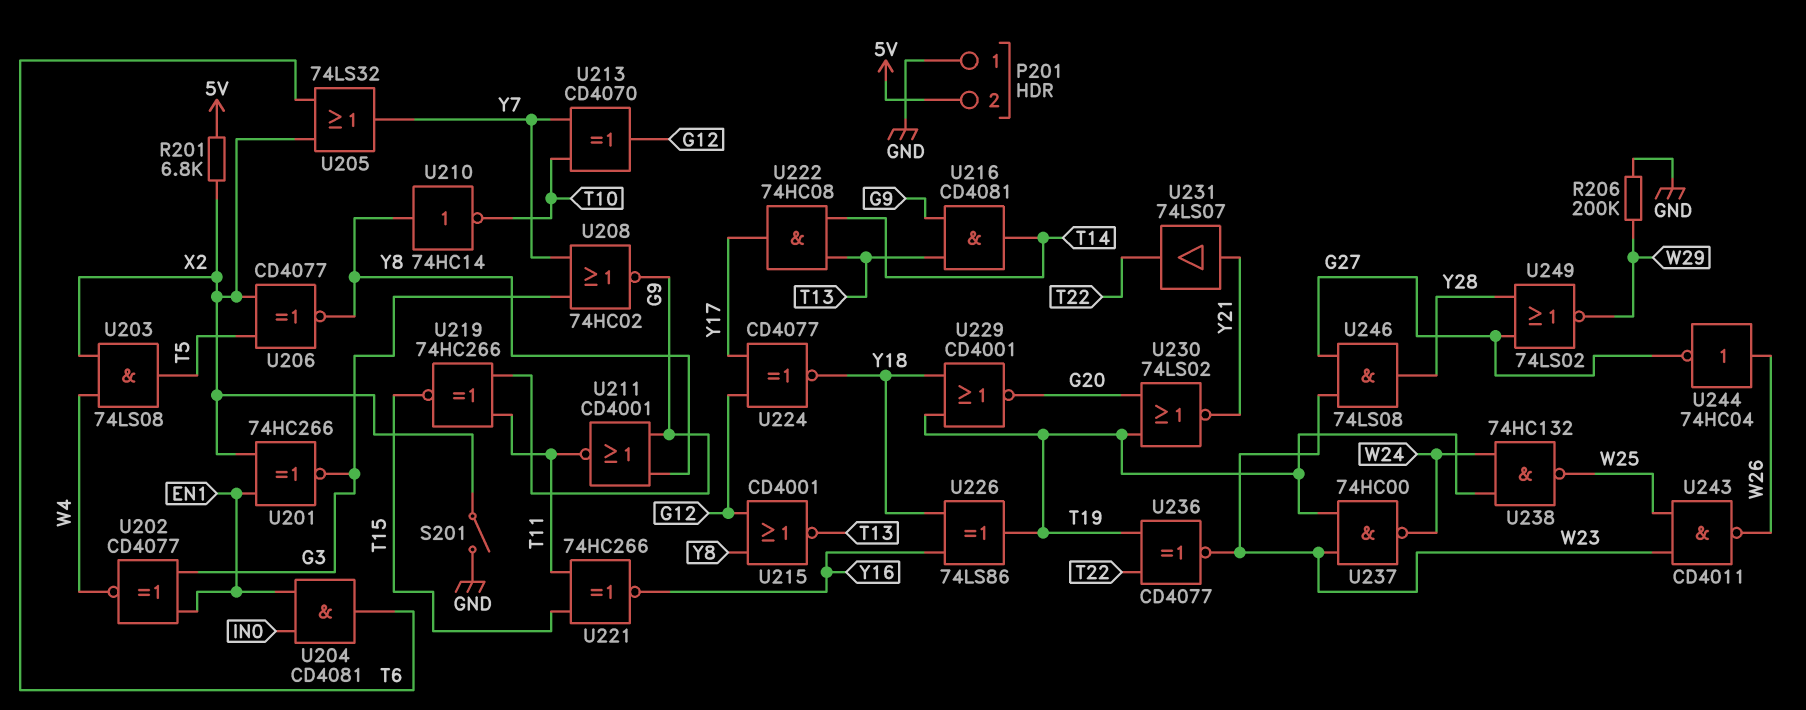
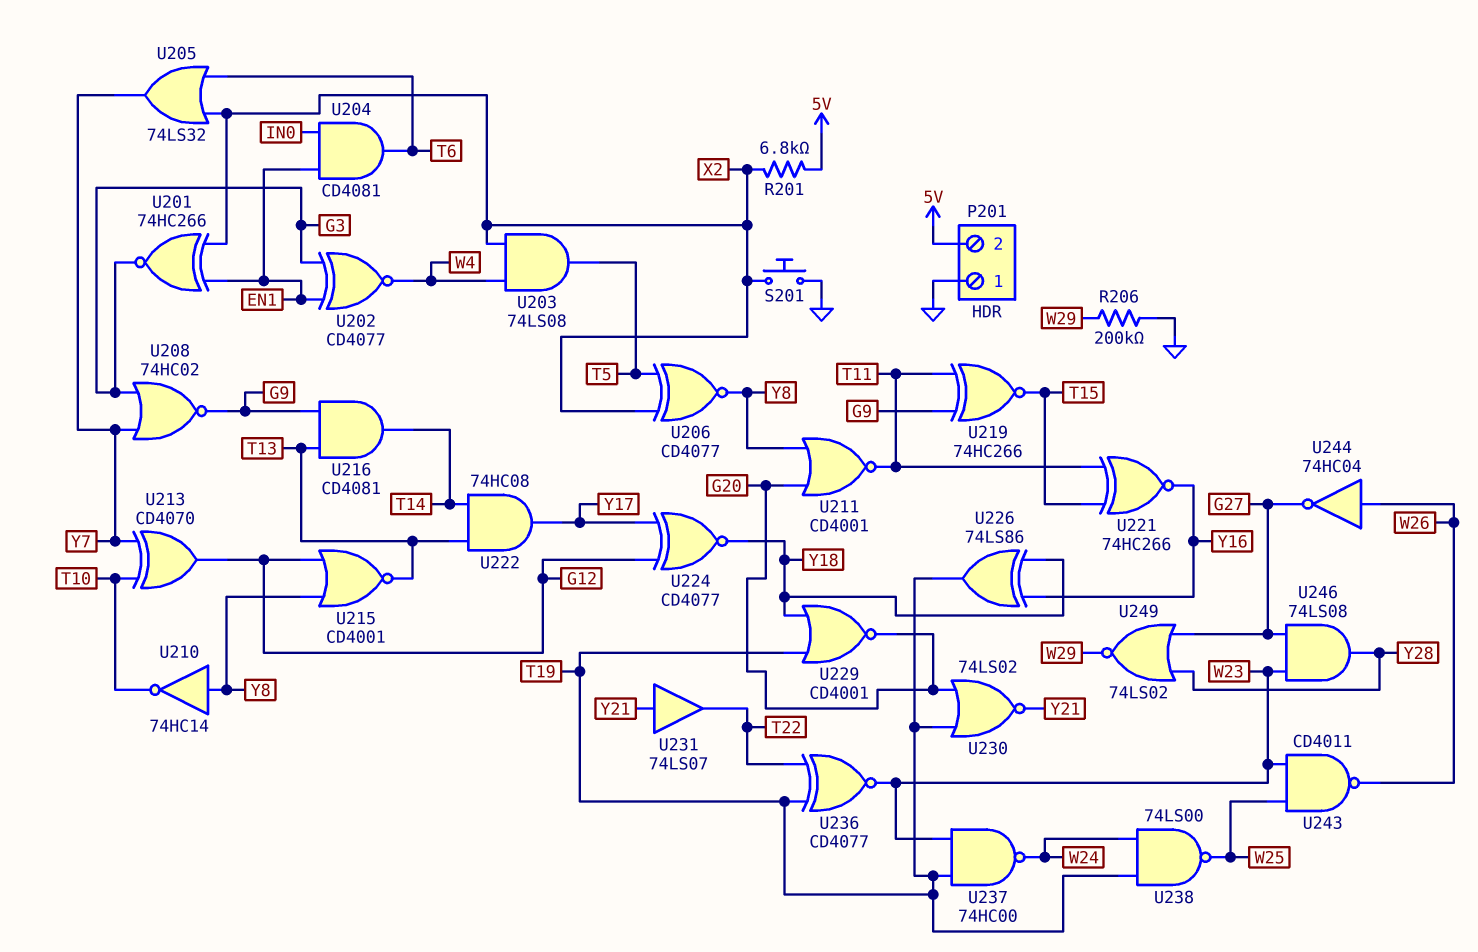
S201: switch (GND, X2) -> button (GND, X2)
U211: NOR CD4001 (in G9, in Y8, out T11) -> NOR CD4001 (in G20, in Y8, out T11)
U238: NAND 74HC132 (in T19, in W24, out W25) -> NAND 74LS00 (in T19, in W24, out W25)

